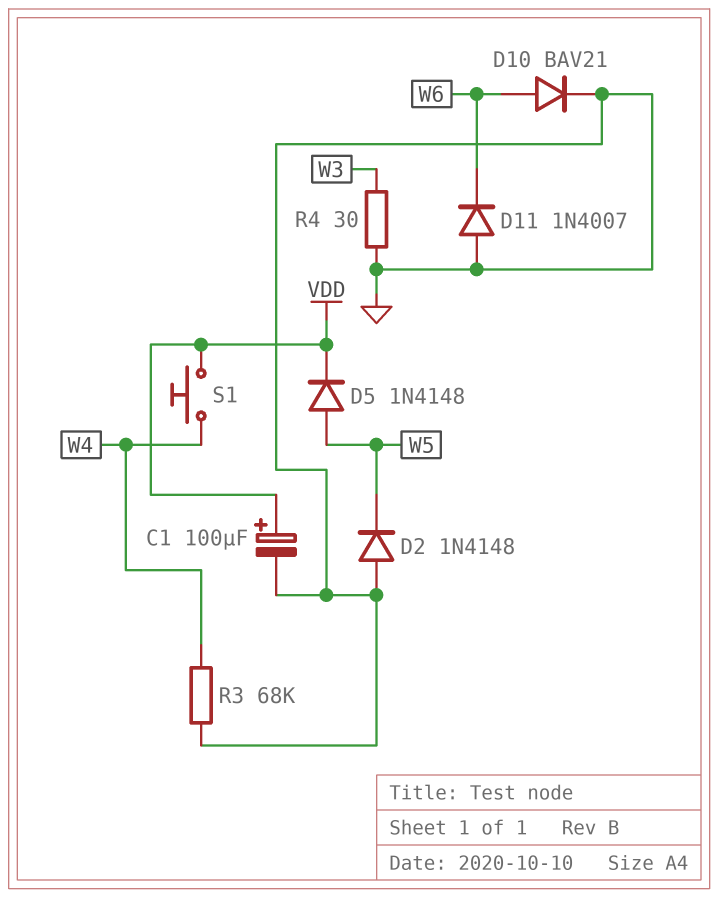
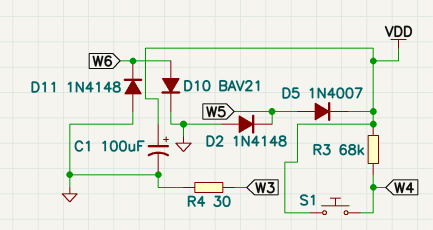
D5: diode 1N4148 (A W5, K VDD) -> diode 1N4007 (A W5, K VDD)
D11: diode 1N4007 (A GND, K W6) -> diode 1N4148 (A GND, K W6)
R3: 68k (GND, W4) -> 68k (VDD, W4)

